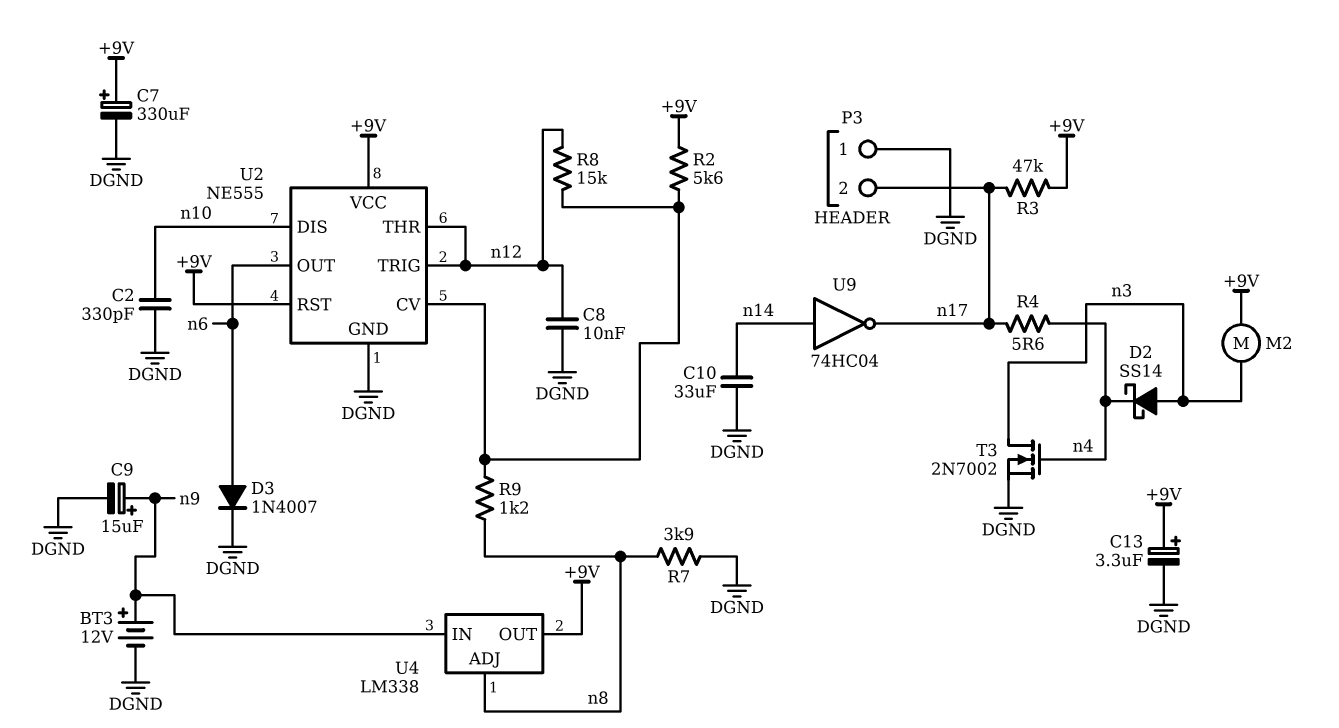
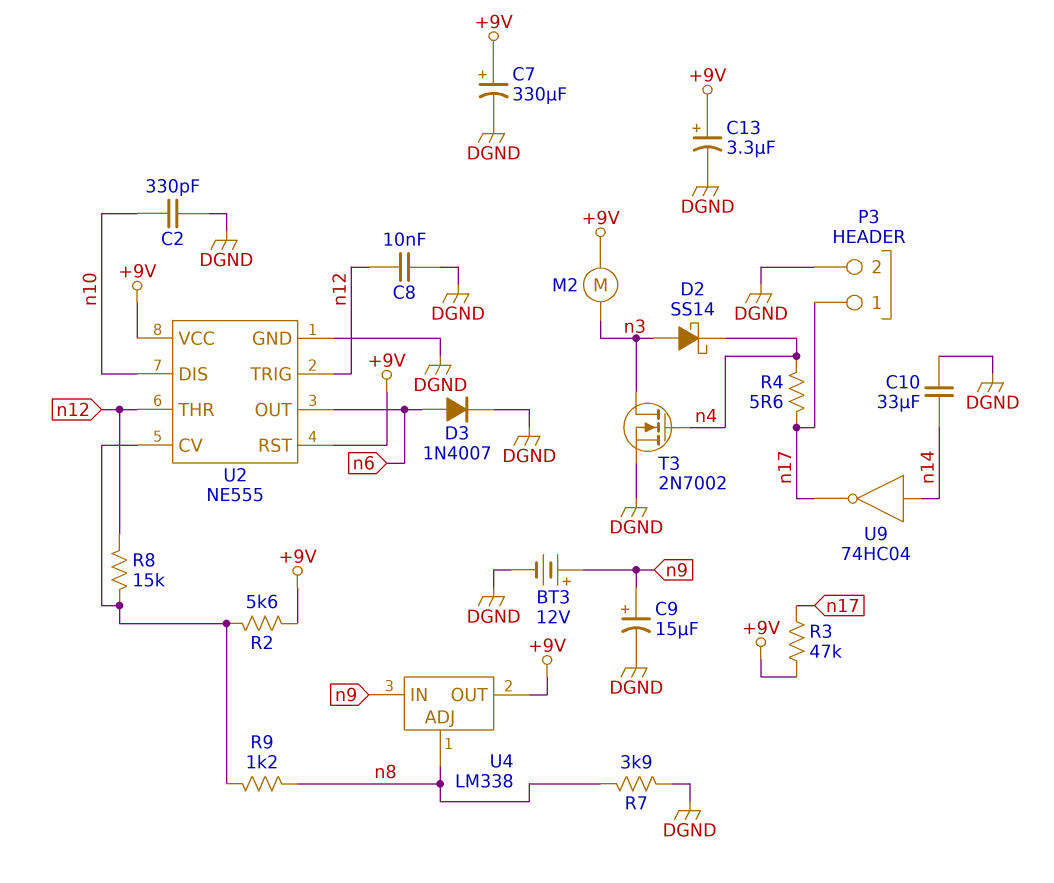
P3 pin 1: DGND -> n17
P3 pin 2: n17 -> DGND

